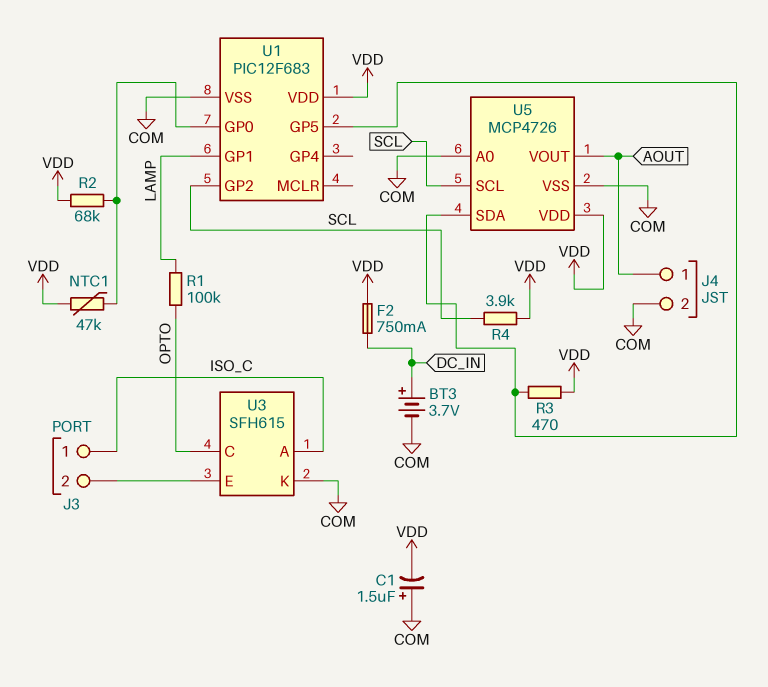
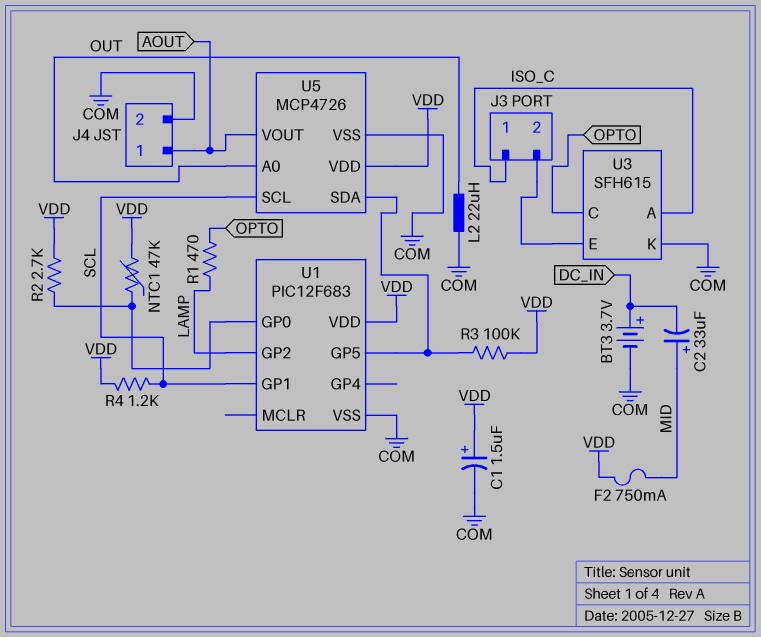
C1: 1.5uF (plus COM, minus VDD) -> 1.5uF (plus VDD, minus COM)
C2: none -> 33uF (plus MID, minus DC_IN)
F2: 750mA (DC_IN, VDD) -> 750mA (MID, VDD)
L2: none -> 22uH (COM, OUT)
R1: 100k (LAMP, OPTO) -> 470 (LAMP, OPTO)
R2: 68k (U1/GP0, VDD) -> 2.7k (U1/GP0, VDD)
R3: 470 (U1/GP5, VDD) -> 100k (U1/GP5, VDD)
R4: 3.9k (SCL, VDD) -> 1.2k (SCL, VDD)
U1 pin GP1: LAMP -> SCL
U1 pin GP2: SCL -> LAMP
U5 pin A0: COM -> OUT

